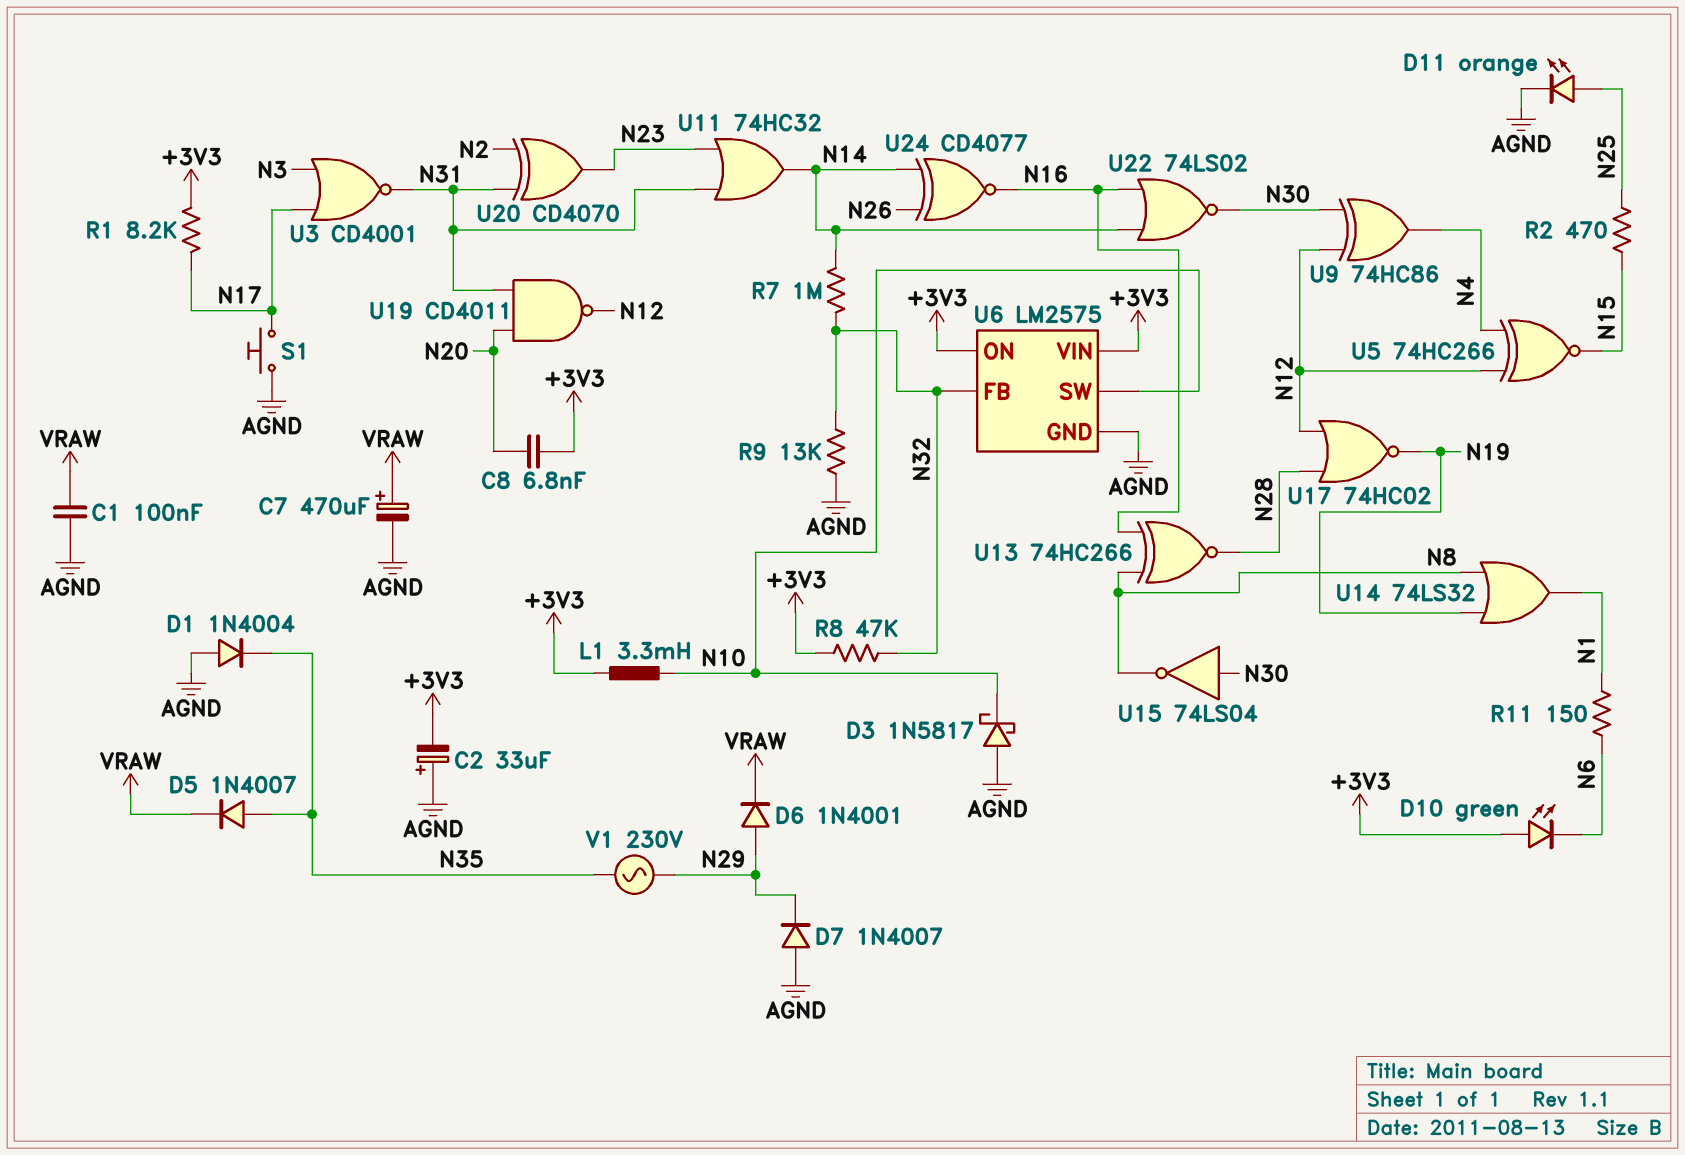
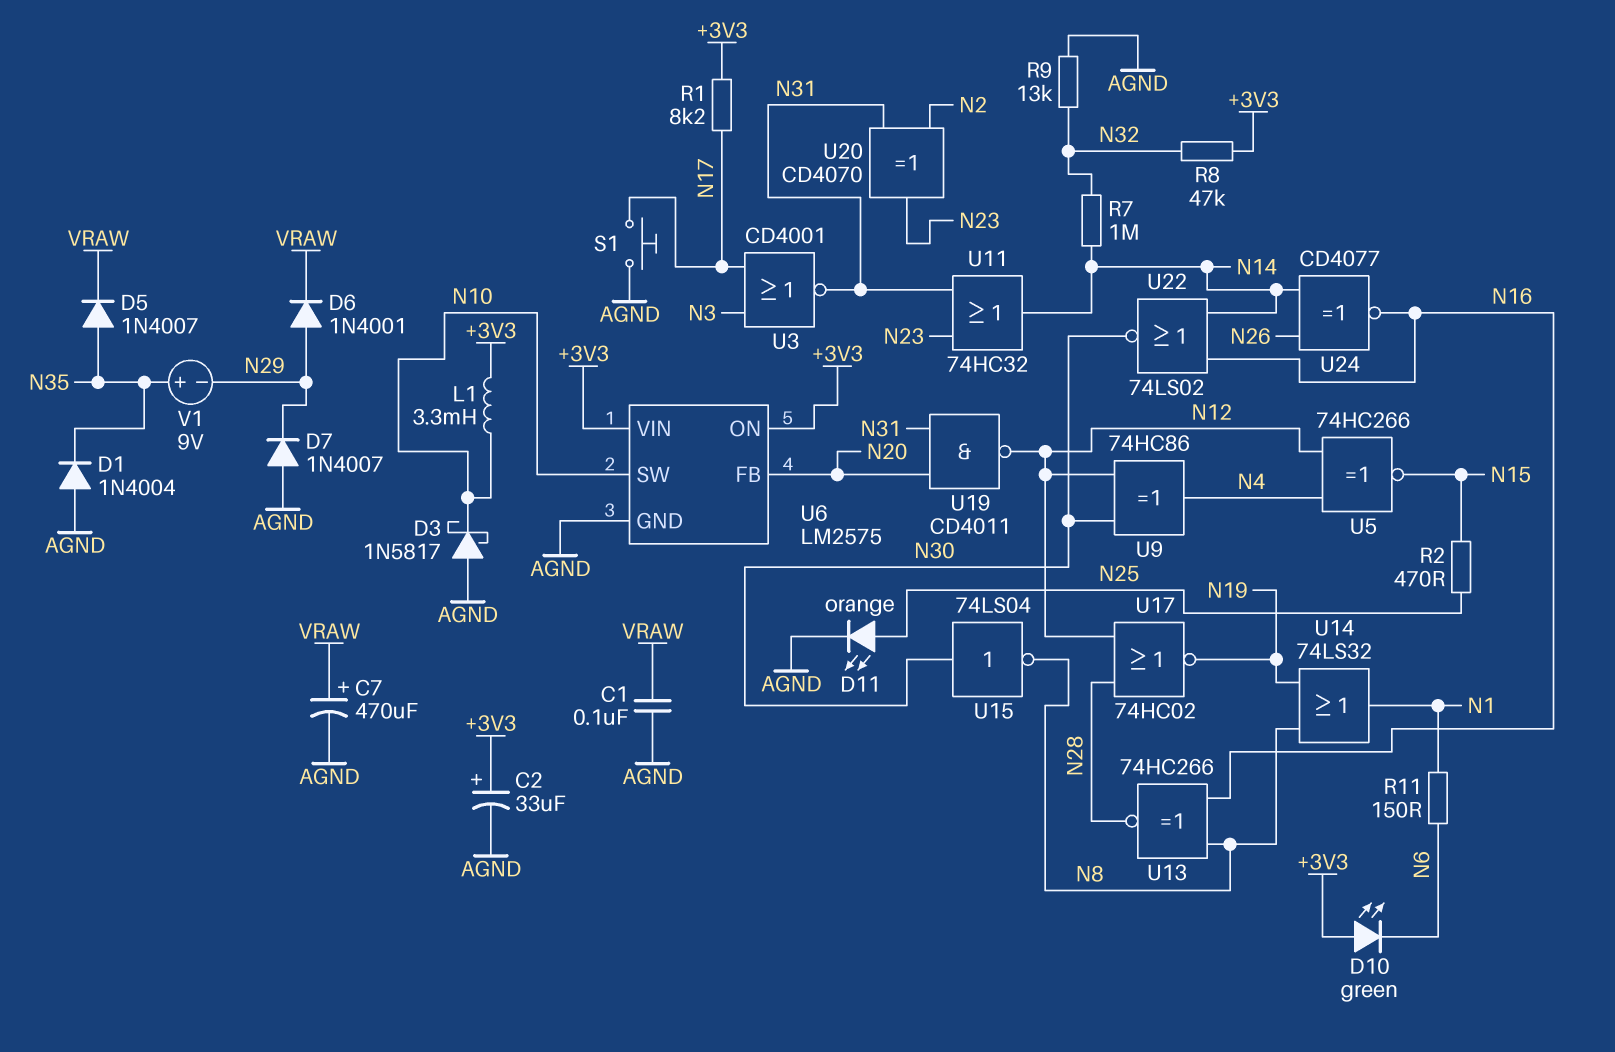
C2: 33uF (plus AGND, minus +3V3) -> 33uF (plus +3V3, minus AGND)
C8: 6.8nF (+3V3, N20) -> none
U6 pin FB: N32 -> N20
V1: AC 230V (N29, N35) -> 9V (plus N35, minus N29)

